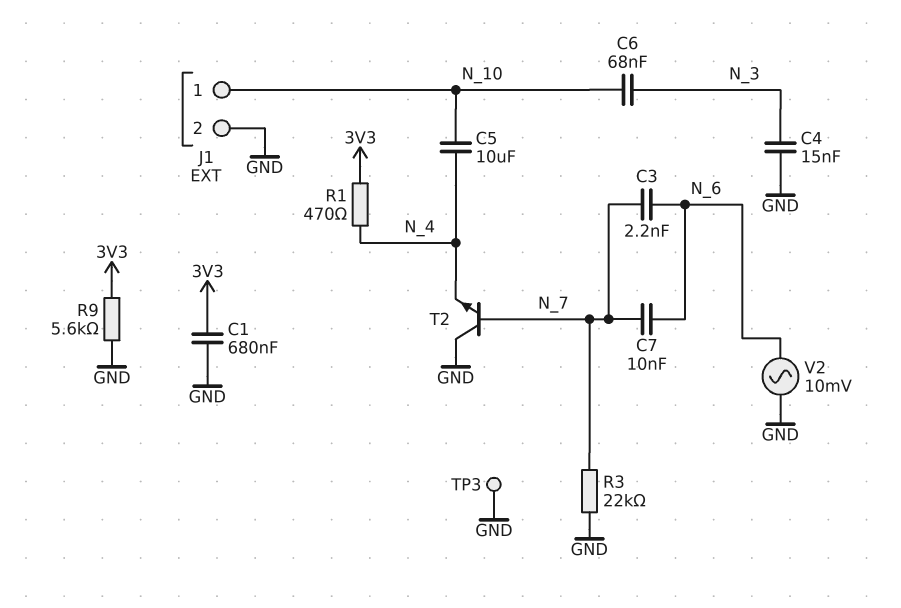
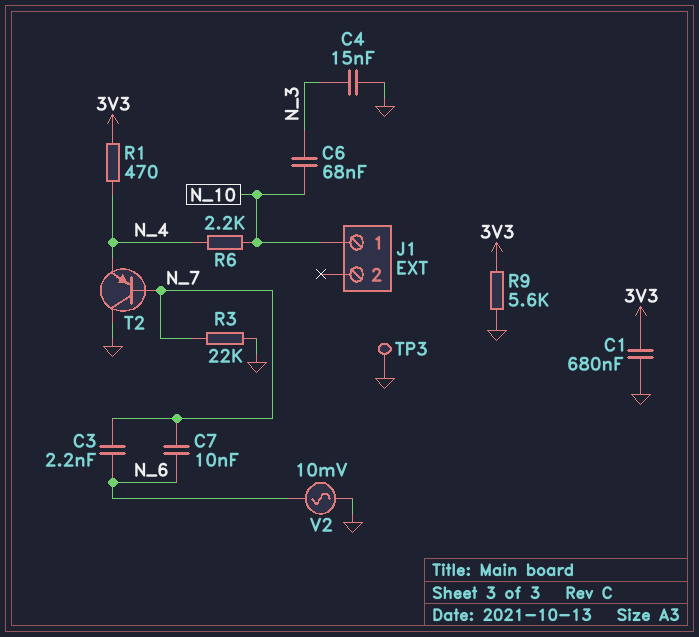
C5: 10uF (N_4, N_10) -> none
J1 pin 2: GND -> none
R6: none -> 2.2k (N_4, N_10)
T2: NPN (B N_7, C GND, E N_4) -> PNP (B N_7, C GND, E N_4)

